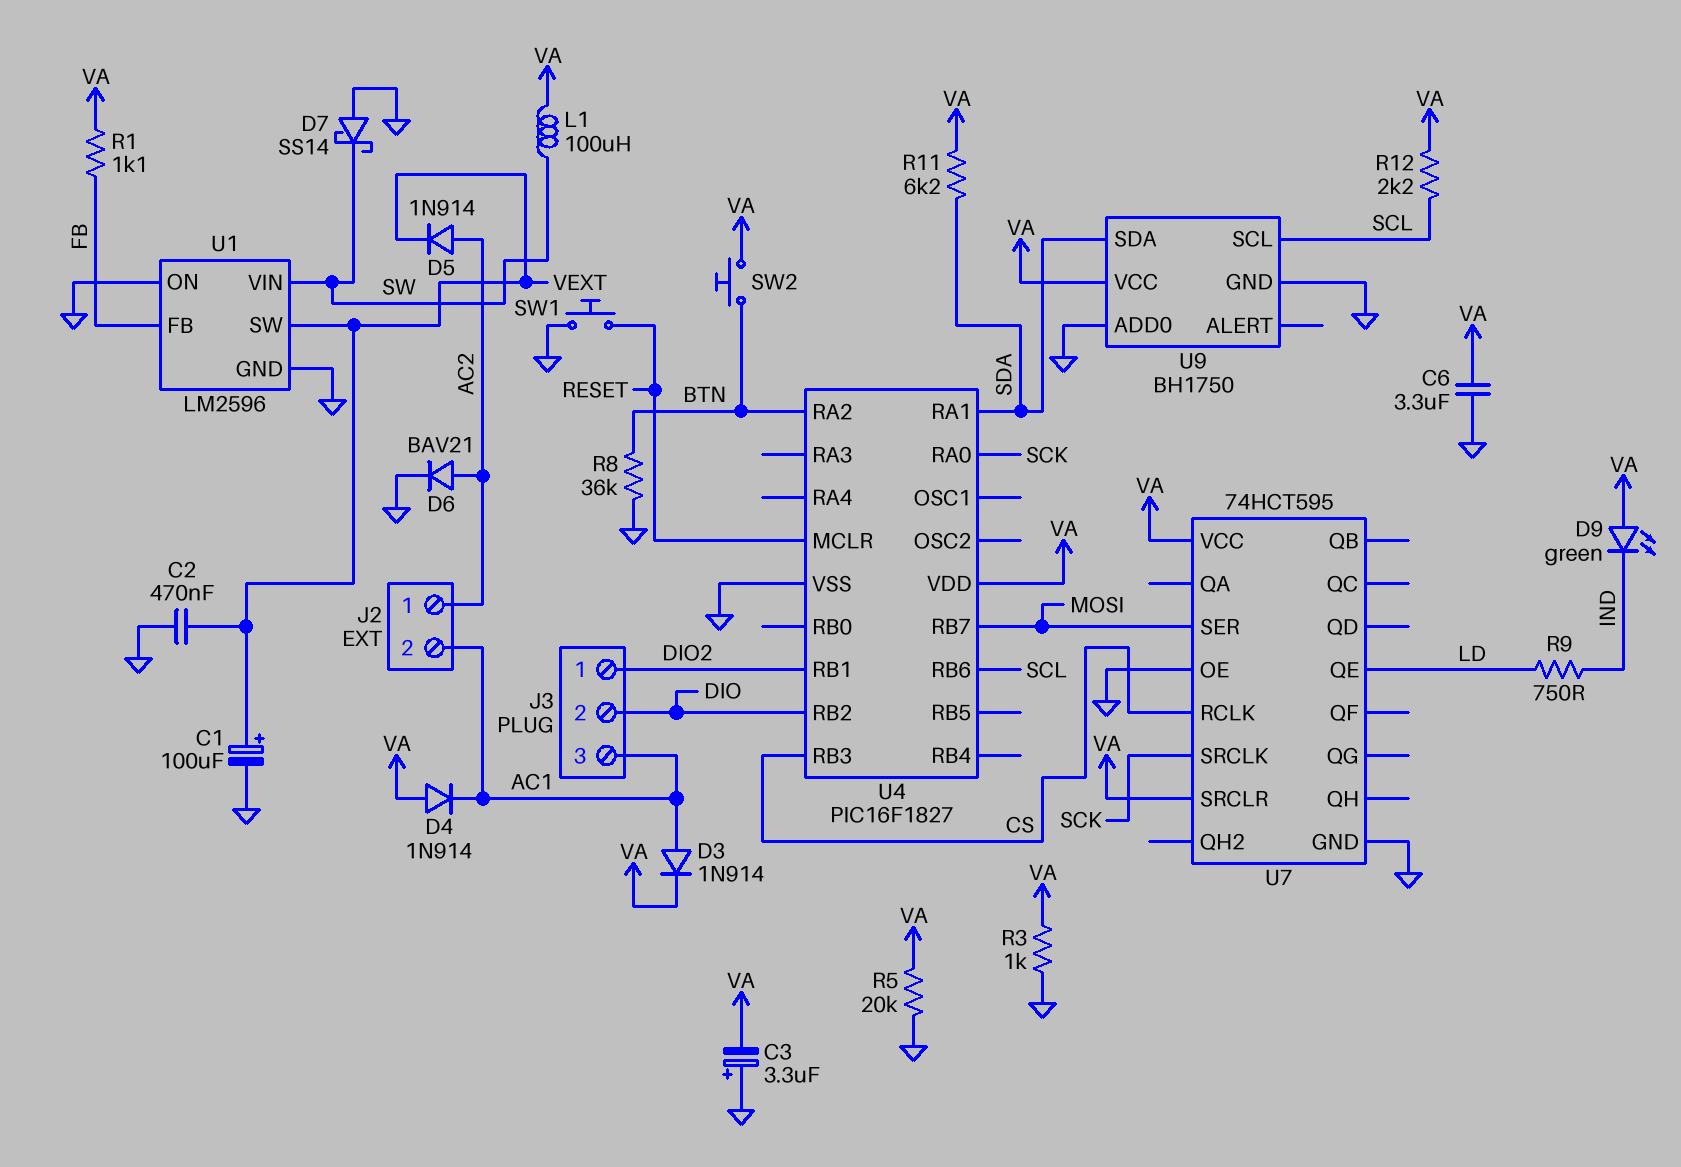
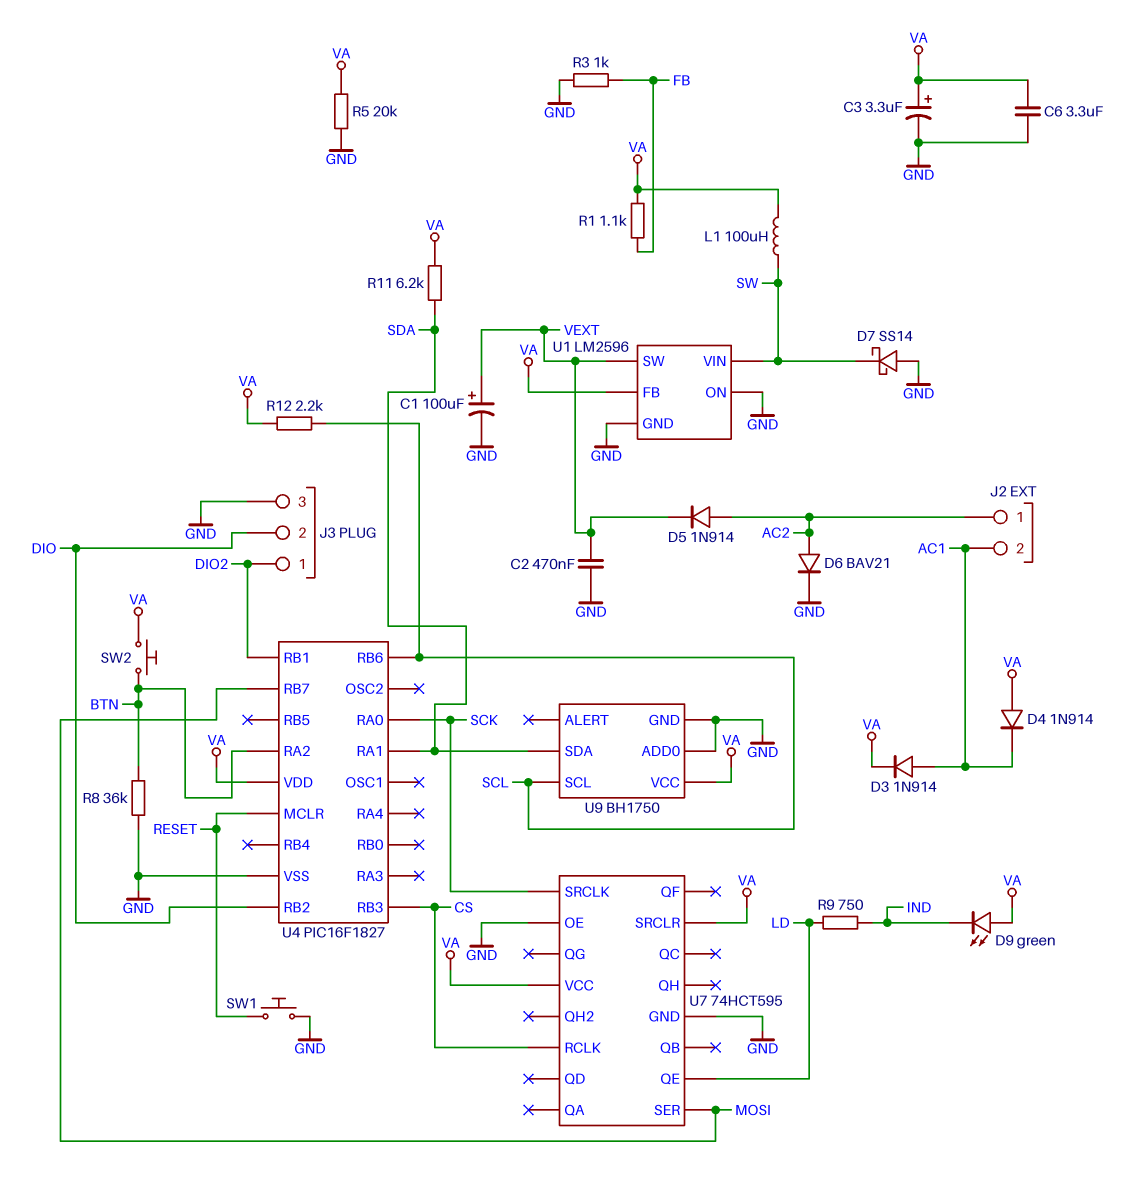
C3: 3.3uF (plus GND, minus VA) -> 3.3uF (plus VA, minus GND)
J3 pin 3: AC1 -> GND
R3: 1k (GND, VA) -> 1k (FB, GND)
U1 pin FB: FB -> VA

